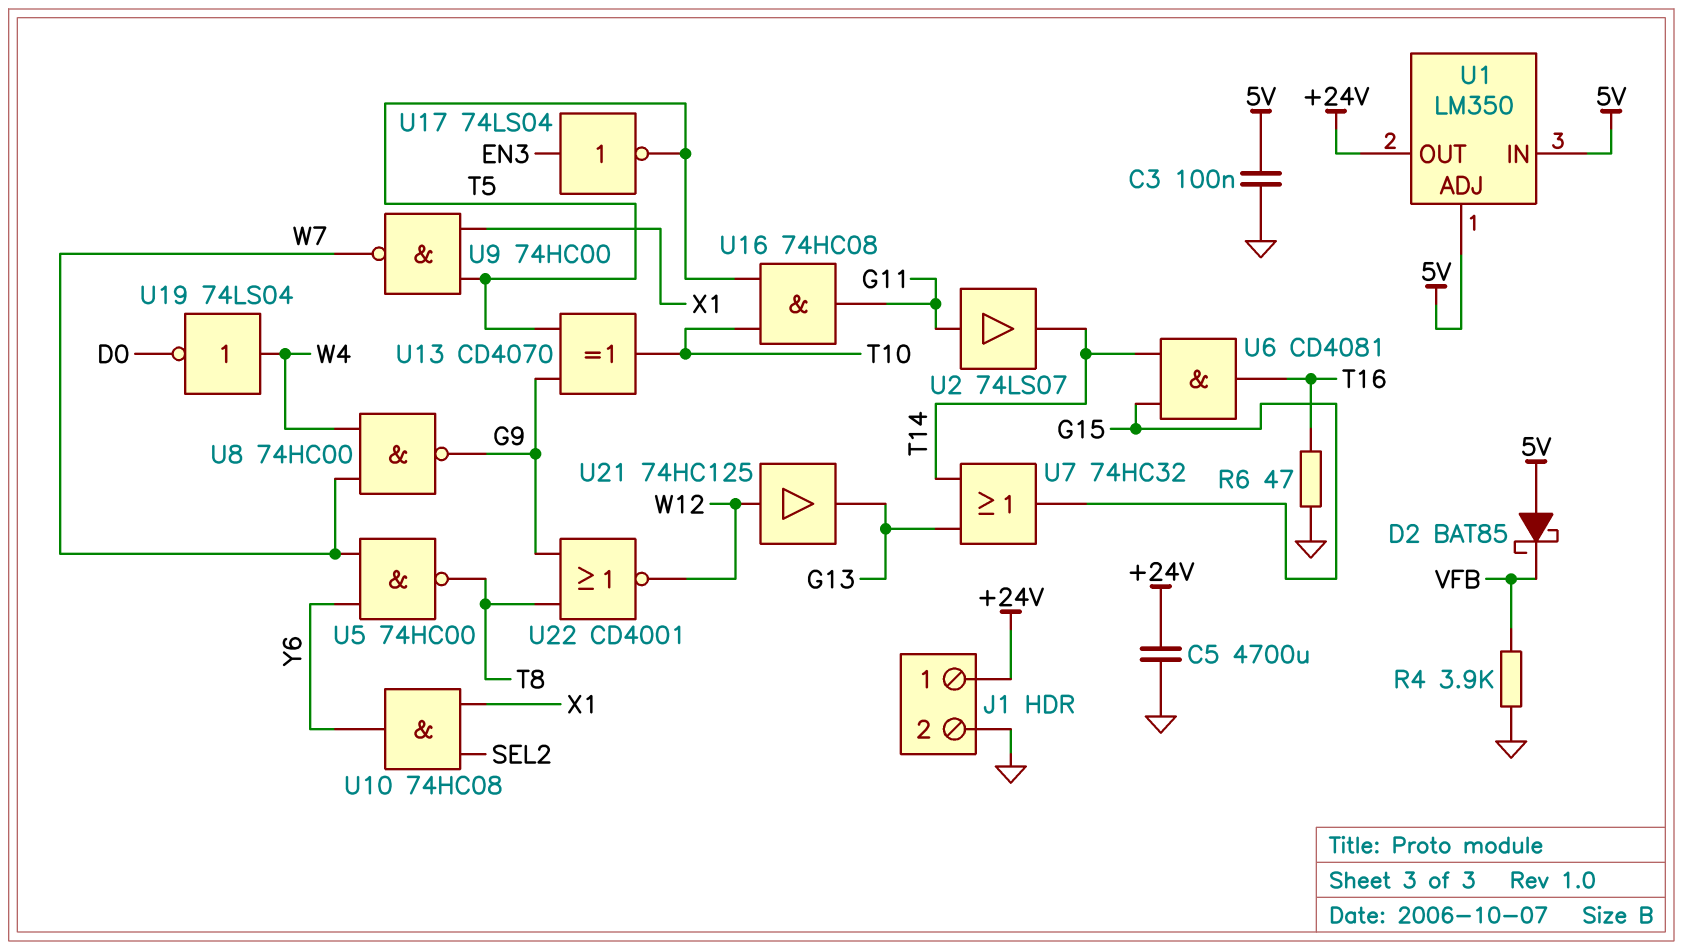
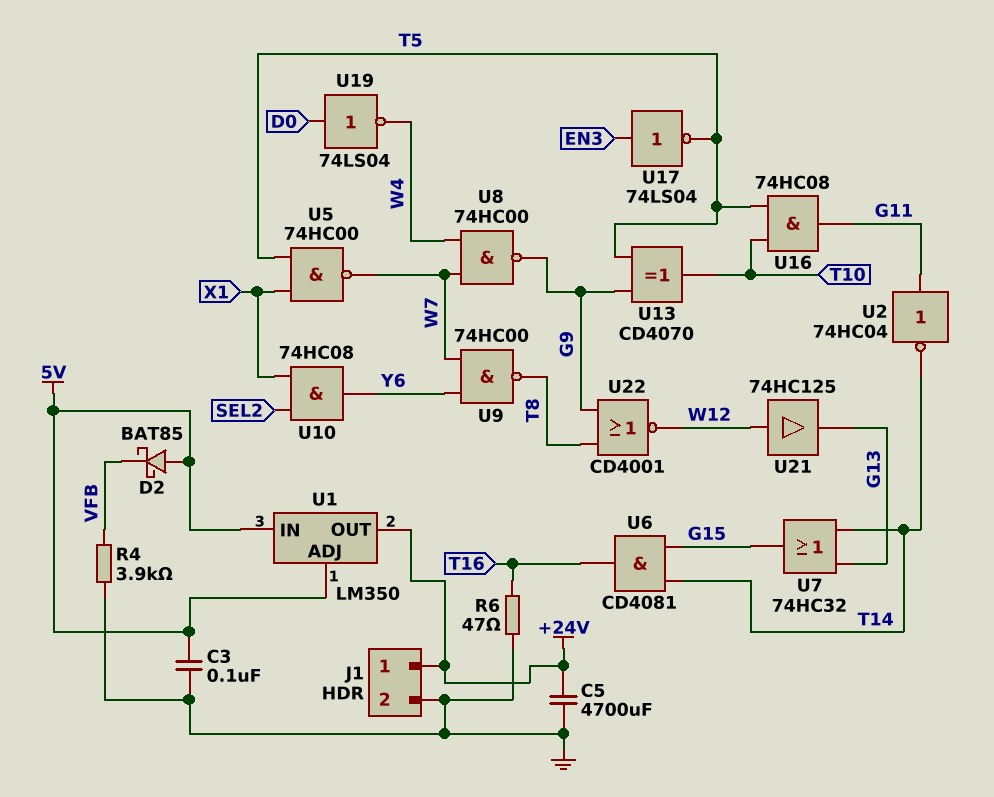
U2: buffer 74LS07 (in G11, out T14) -> NOT 74HC04 (in G11, out T14)
U5: NAND 74HC00 (in W7, in Y6, out T8) -> NAND 74HC00 (in T5, in X1, out W7)
U9: NAND 74HC00 (in T5, in X1, out W7) -> NAND 74HC00 (in W7, in Y6, out T8)
U19: NOT 74LS04 (in W4, out D0) -> NOT 74LS04 (in D0, out W4)

